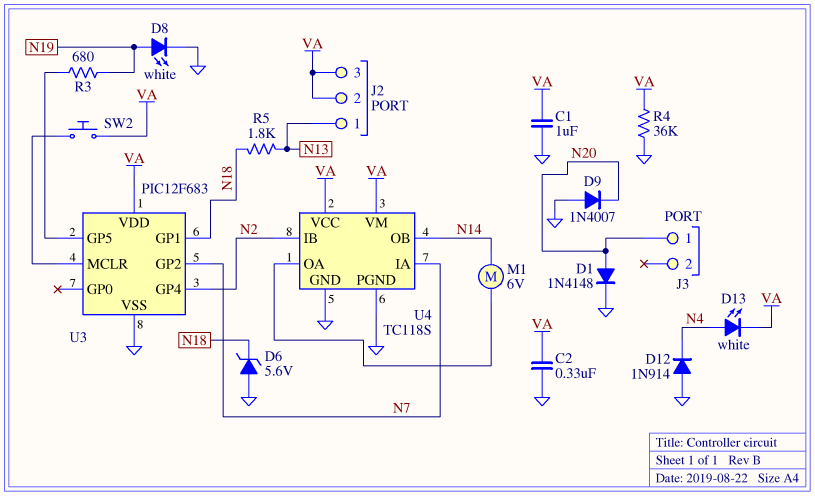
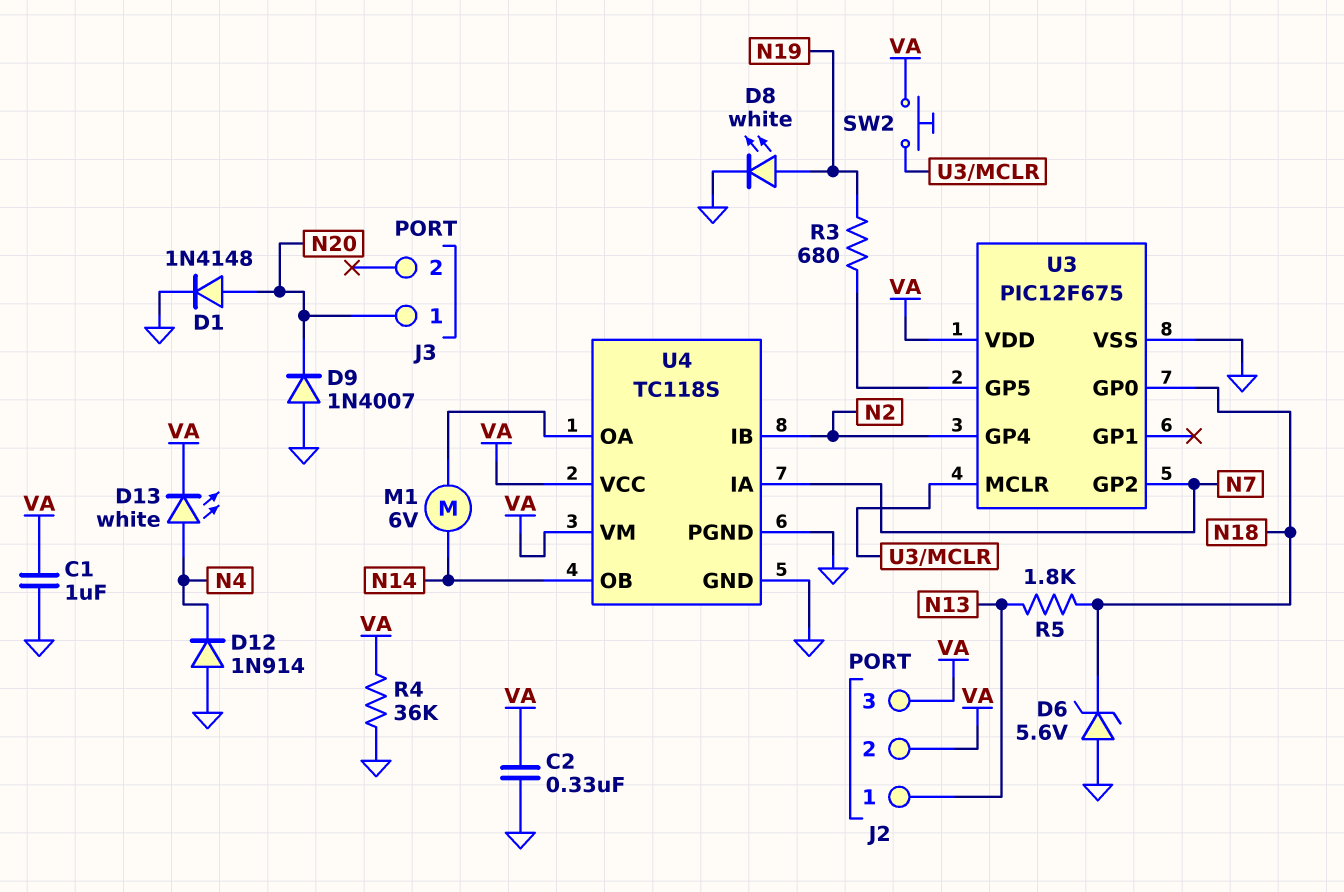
U3: PIC12F683 -> PIC12F675
U3 pin GP0: none -> N18
U3 pin GP1: N18 -> none

